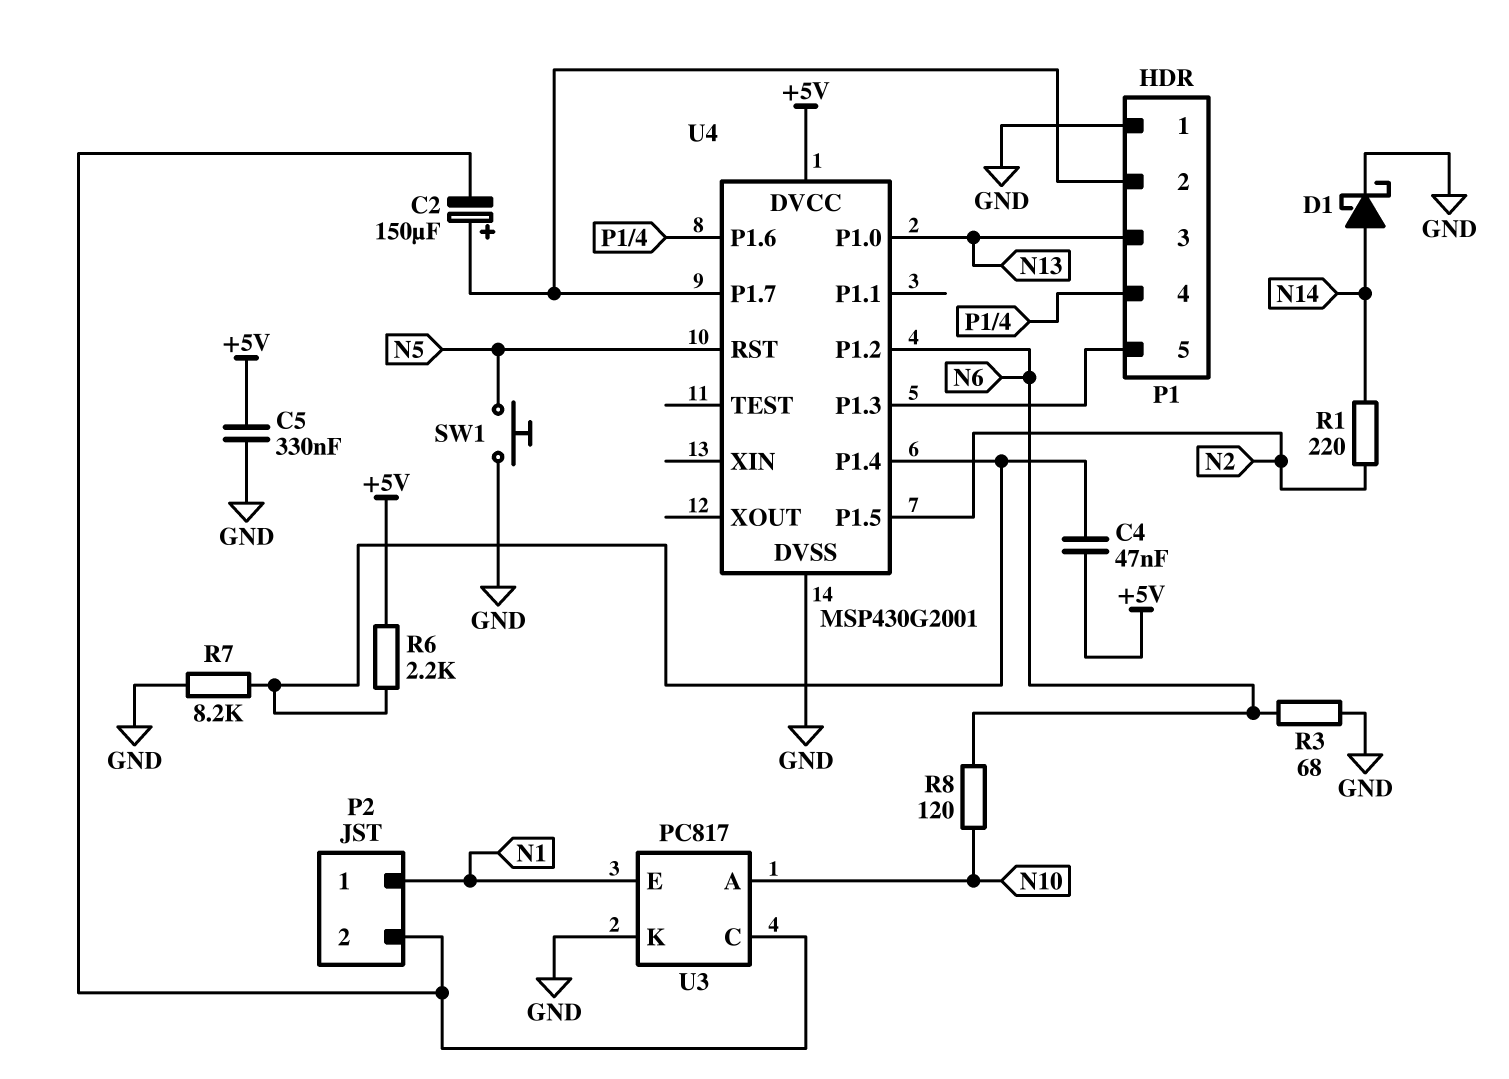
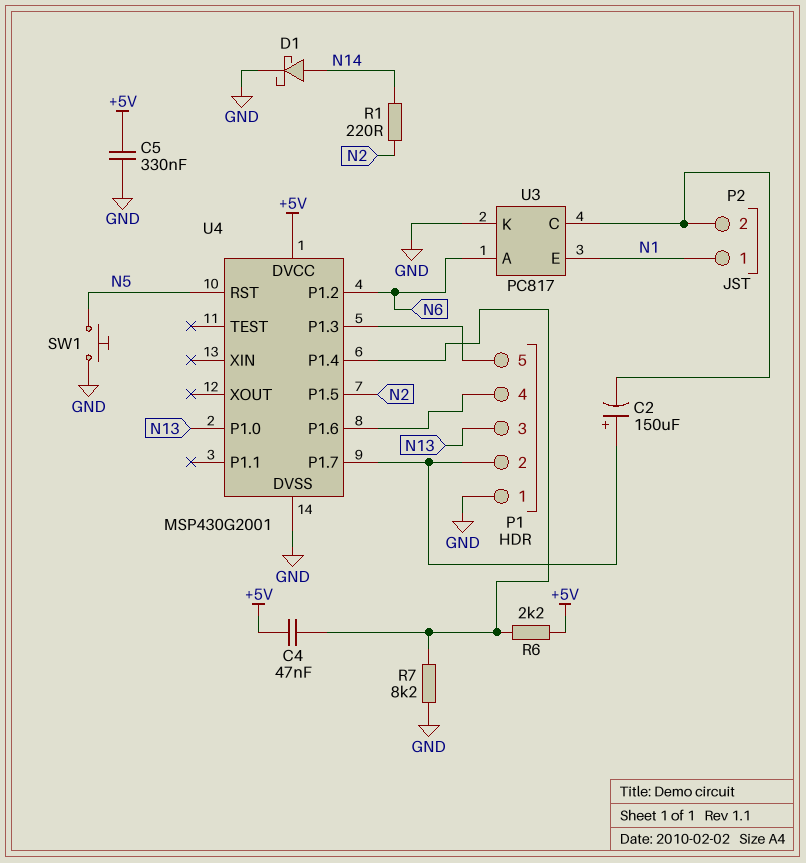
R3: 68 (GND, N6) -> none
R8: 120 (N6, N10) -> none
U3 pin A: N10 -> N6

